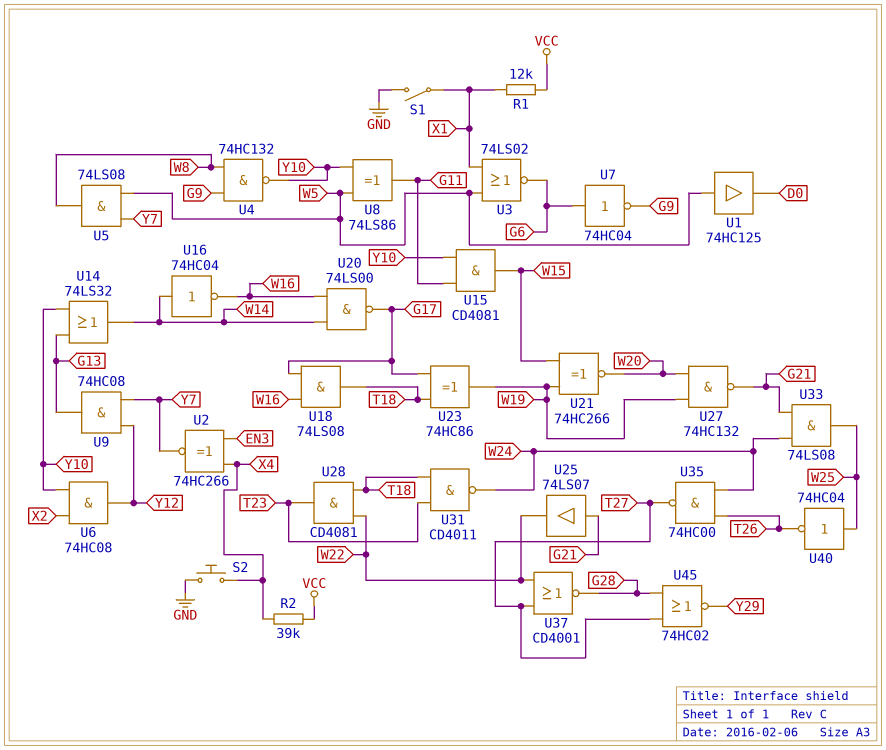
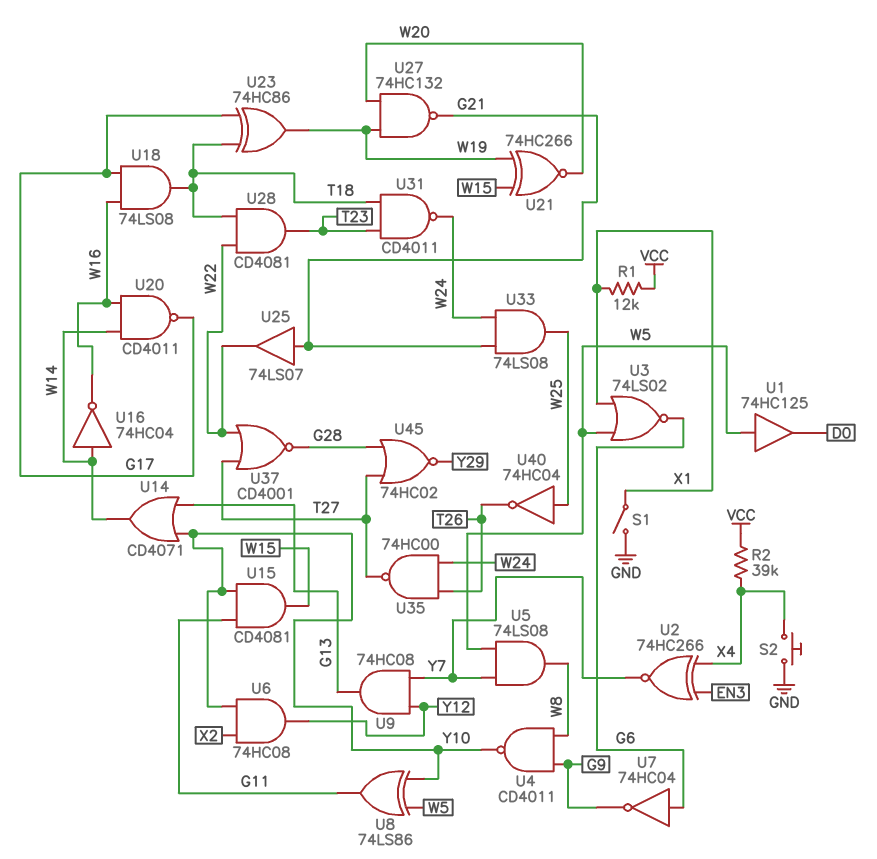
U4: NAND 74HC132 (in G9, in W8, out Y10) -> NAND CD4011 (in G9, in W8, out Y10)
U14: OR 74LS32 (in G13, in Y10, out W14) -> OR CD4071 (in G13, in Y10, out W14)
U20: NAND 74LS00 (in W14, in W16, out G17) -> NAND CD4011 (in W14, in W16, out G17)

